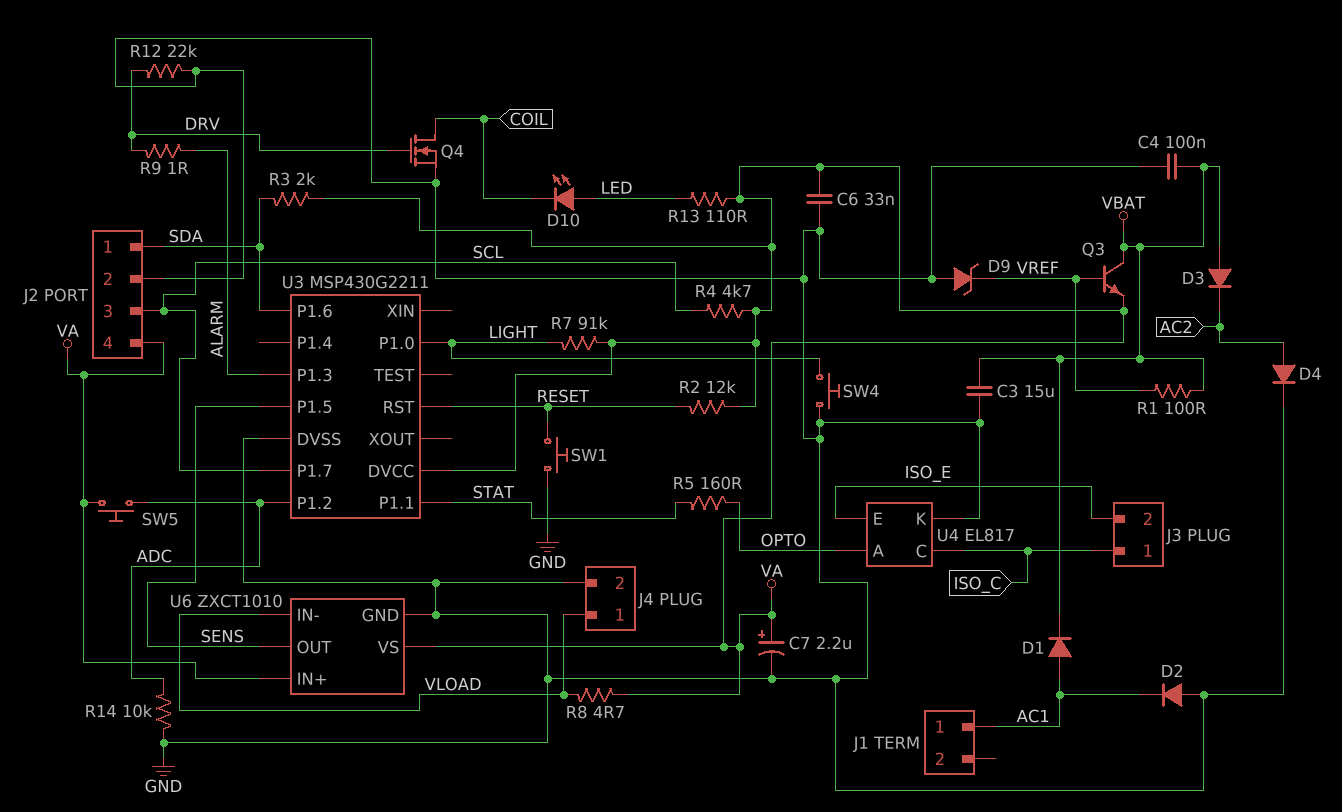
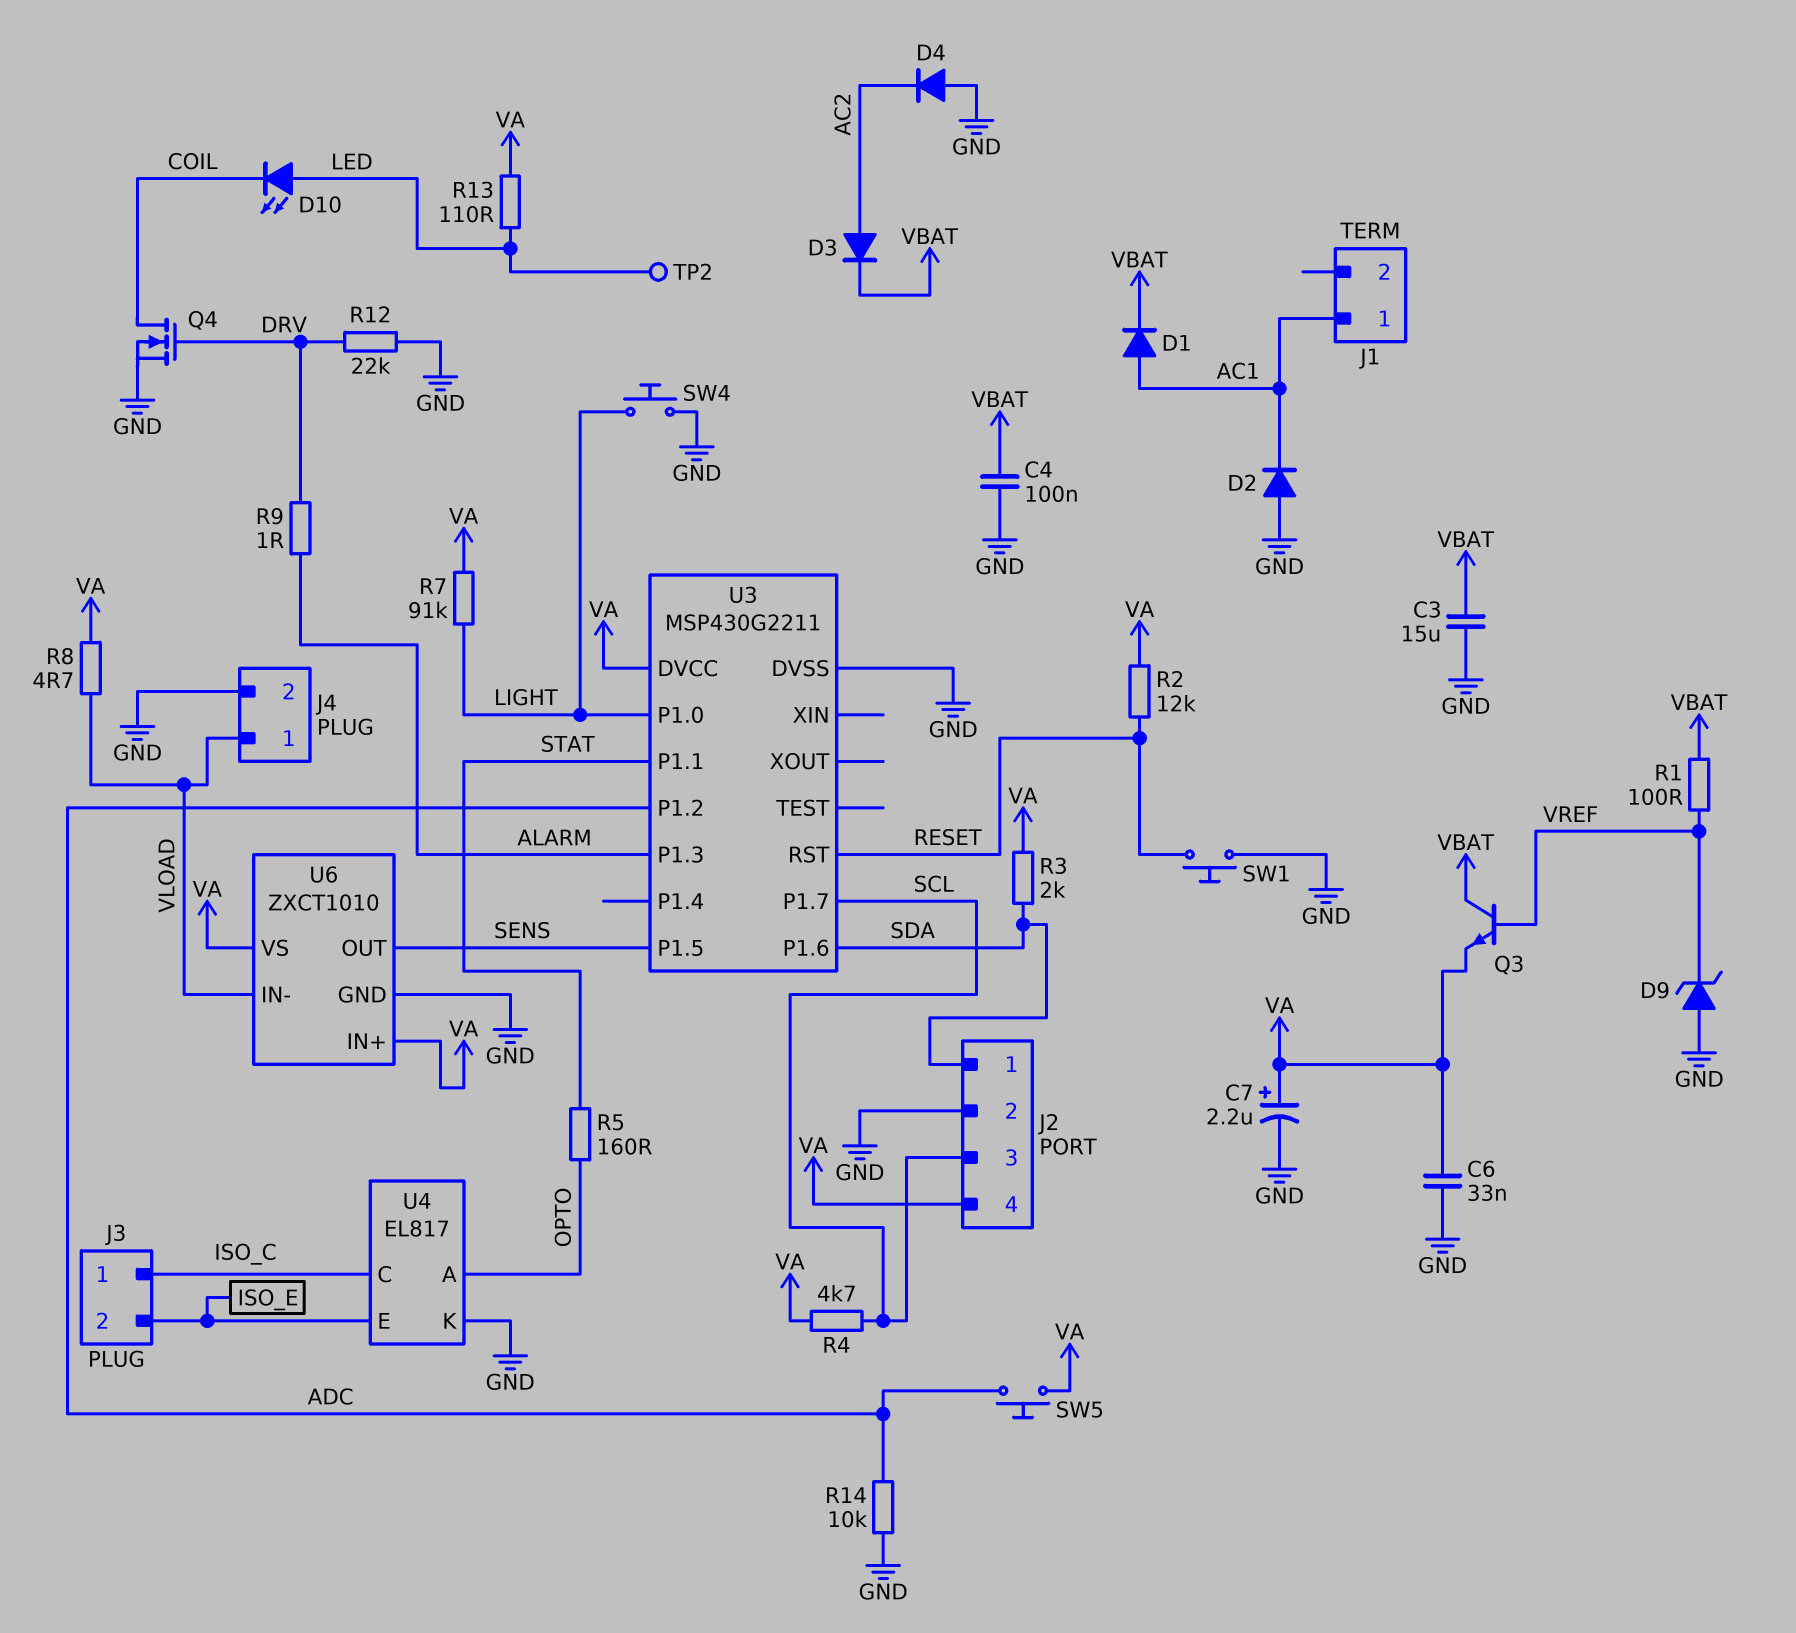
D3: diode (A VBAT, K AC2) -> diode (A AC2, K VBAT)
D4: diode (A AC2, K GND) -> diode (A GND, K AC2)
TP2: none -> test point (LED)

